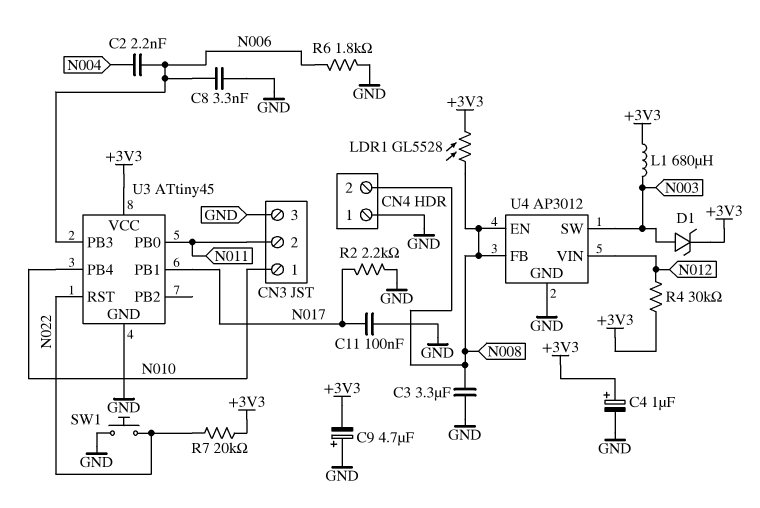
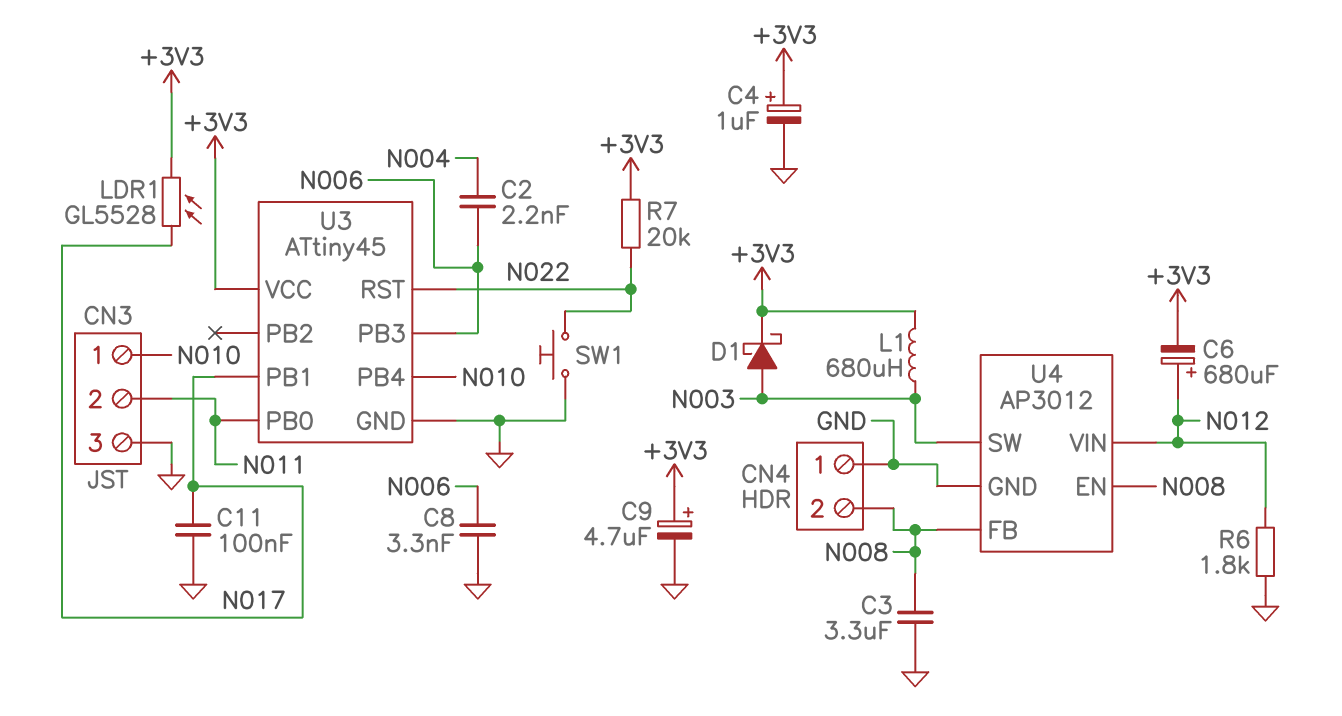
C6: none -> 680uF (plus N012, minus +3V3)
C9: 4.7uF (plus GND, minus +3V3) -> 4.7uF (plus +3V3, minus GND)
D1: zener (A N003, K +3V3) -> schottky (A N003, K +3V3)
LDR1: GL5528 (+3V3, N008) -> GL5528 (+3V3, N017)
R2: 2.2k (GND, N017) -> none
R4: 30k (+3V3, N012) -> none
R6: 1.8k (GND, N006) -> 1.8k (GND, N012)

